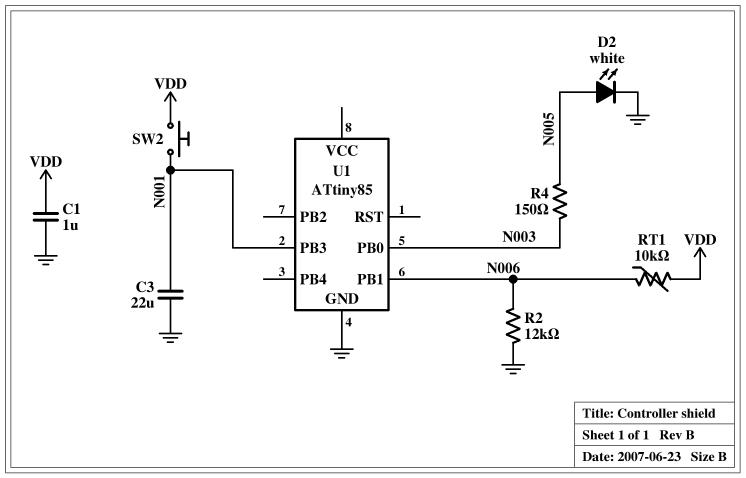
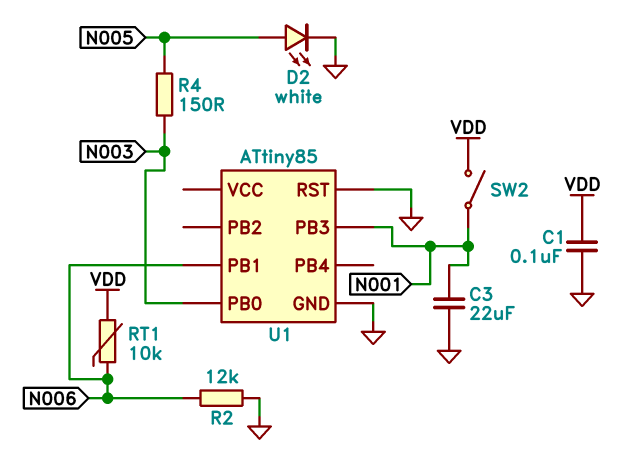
C1: 1uF (GND, VDD) -> 100nF (GND, VDD)
SW2: button (N001, VDD) -> switch (N001, VDD)
U1 pin RST: none -> GND

